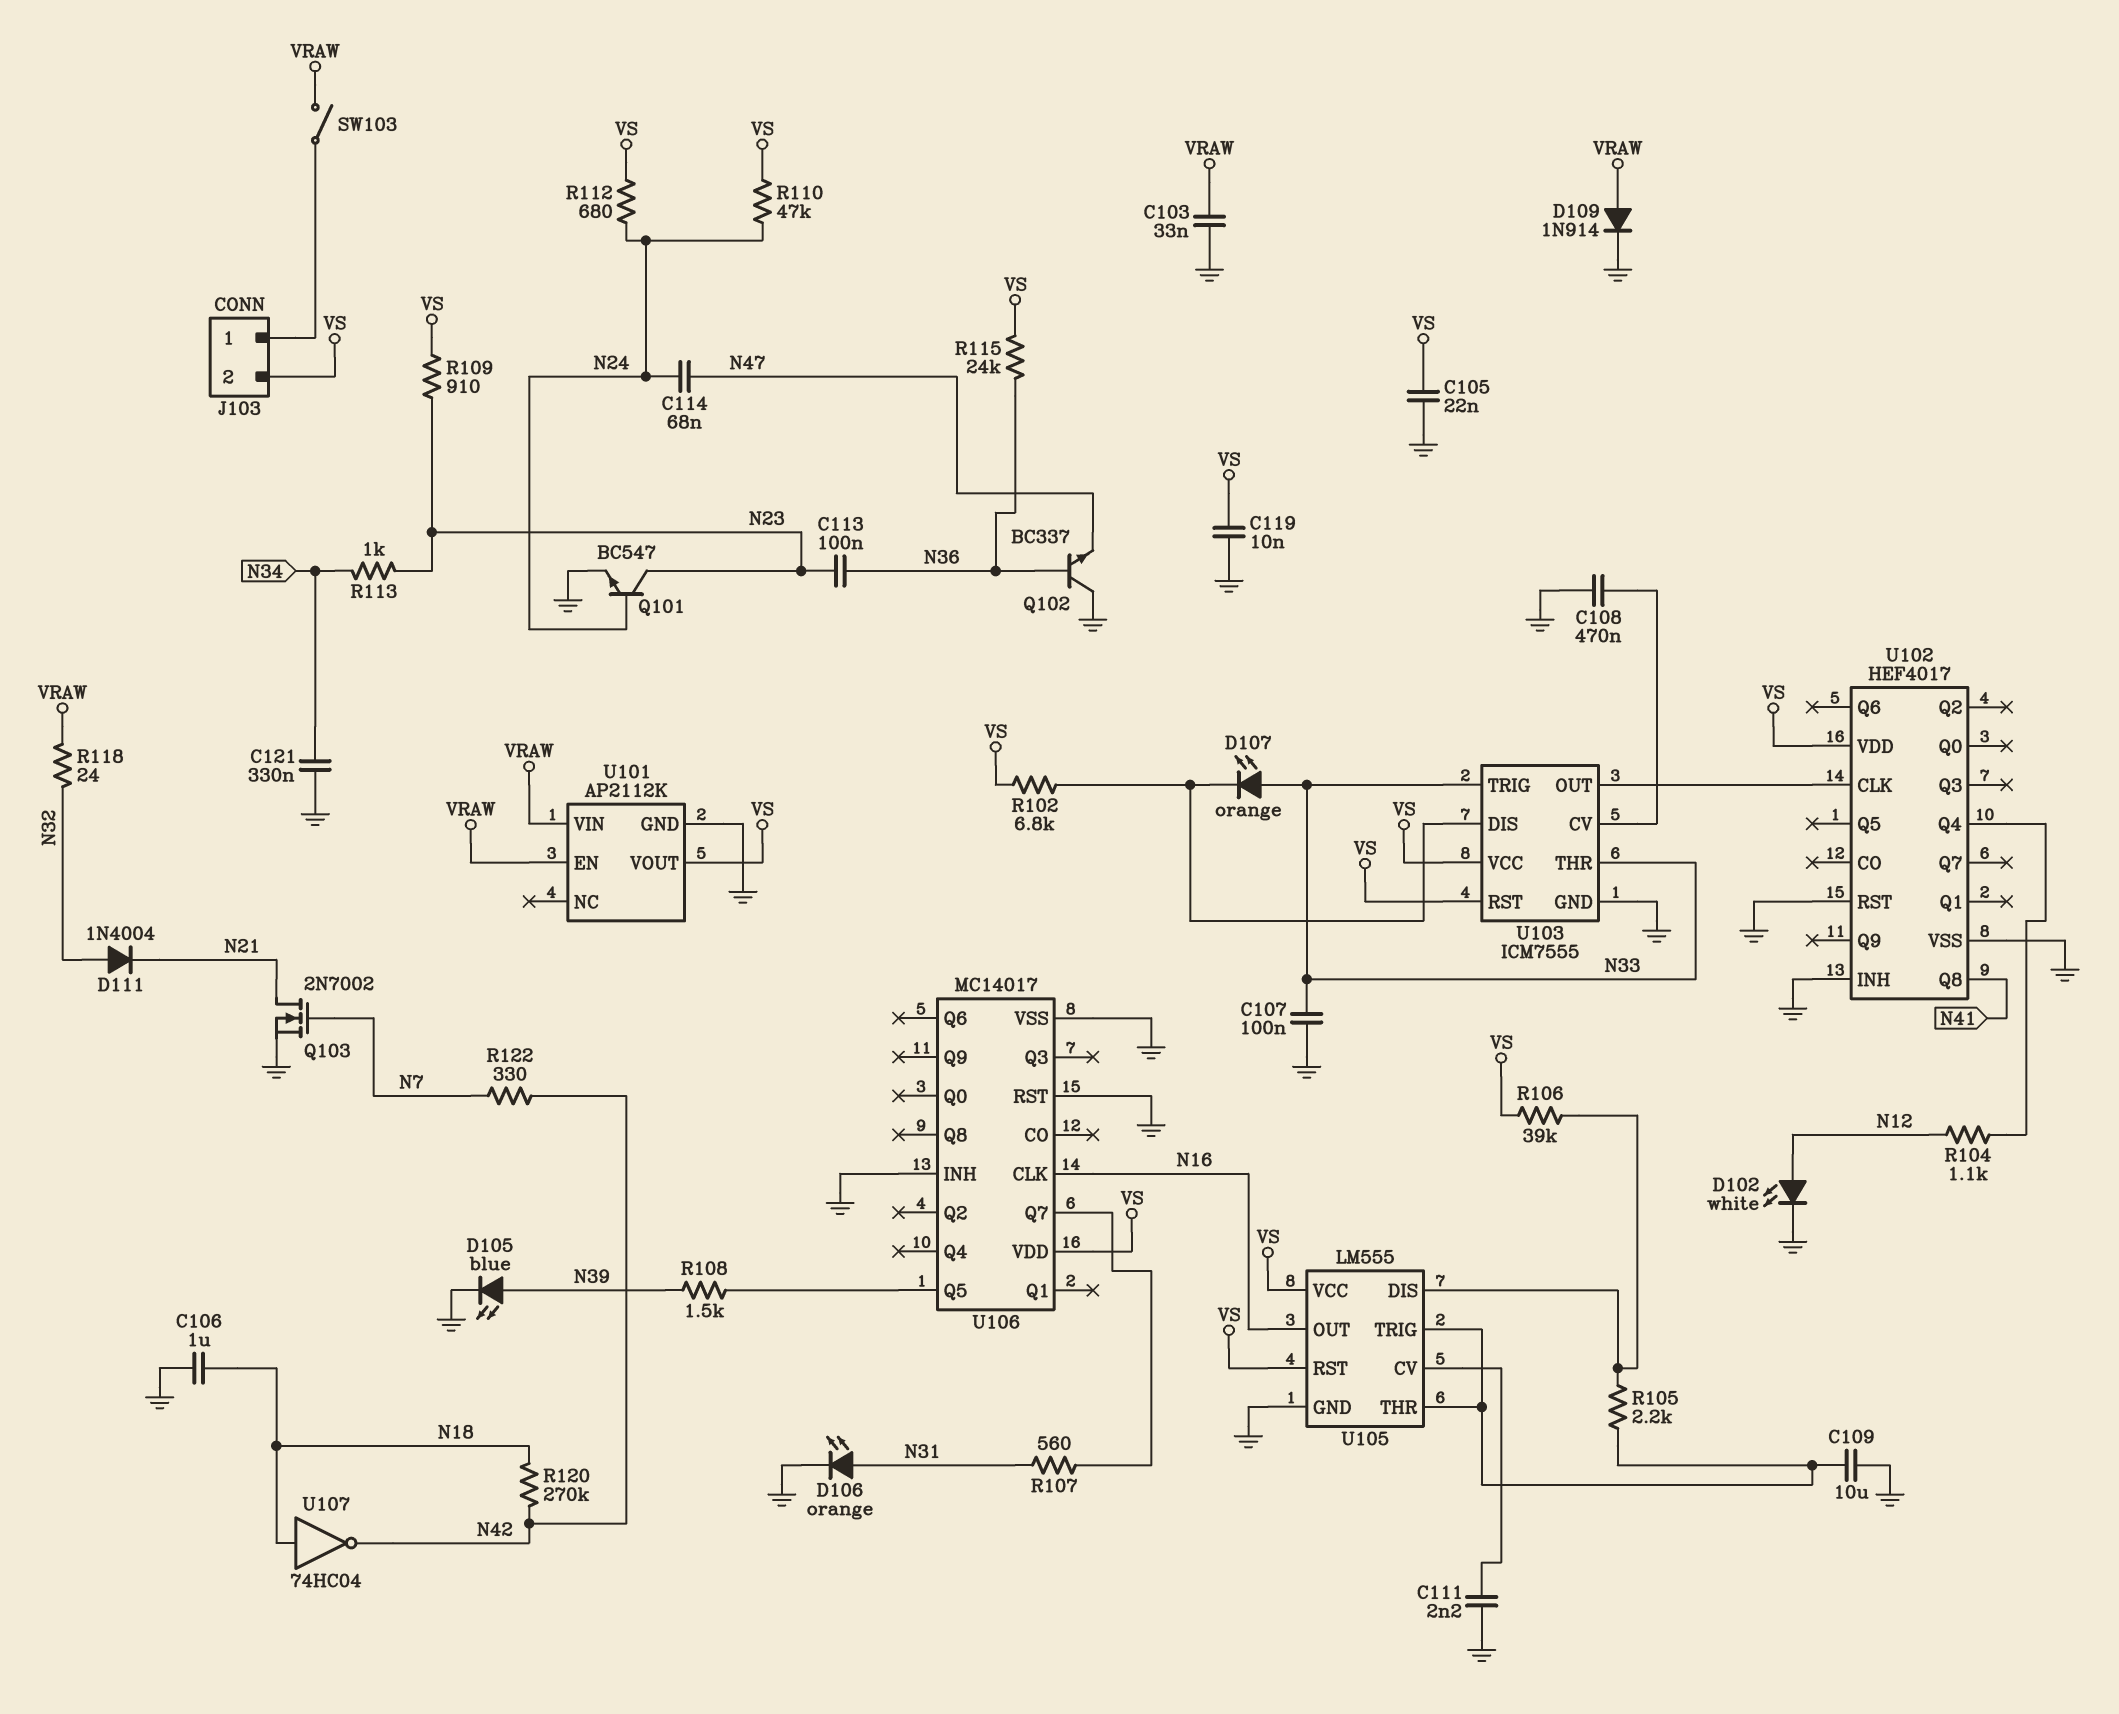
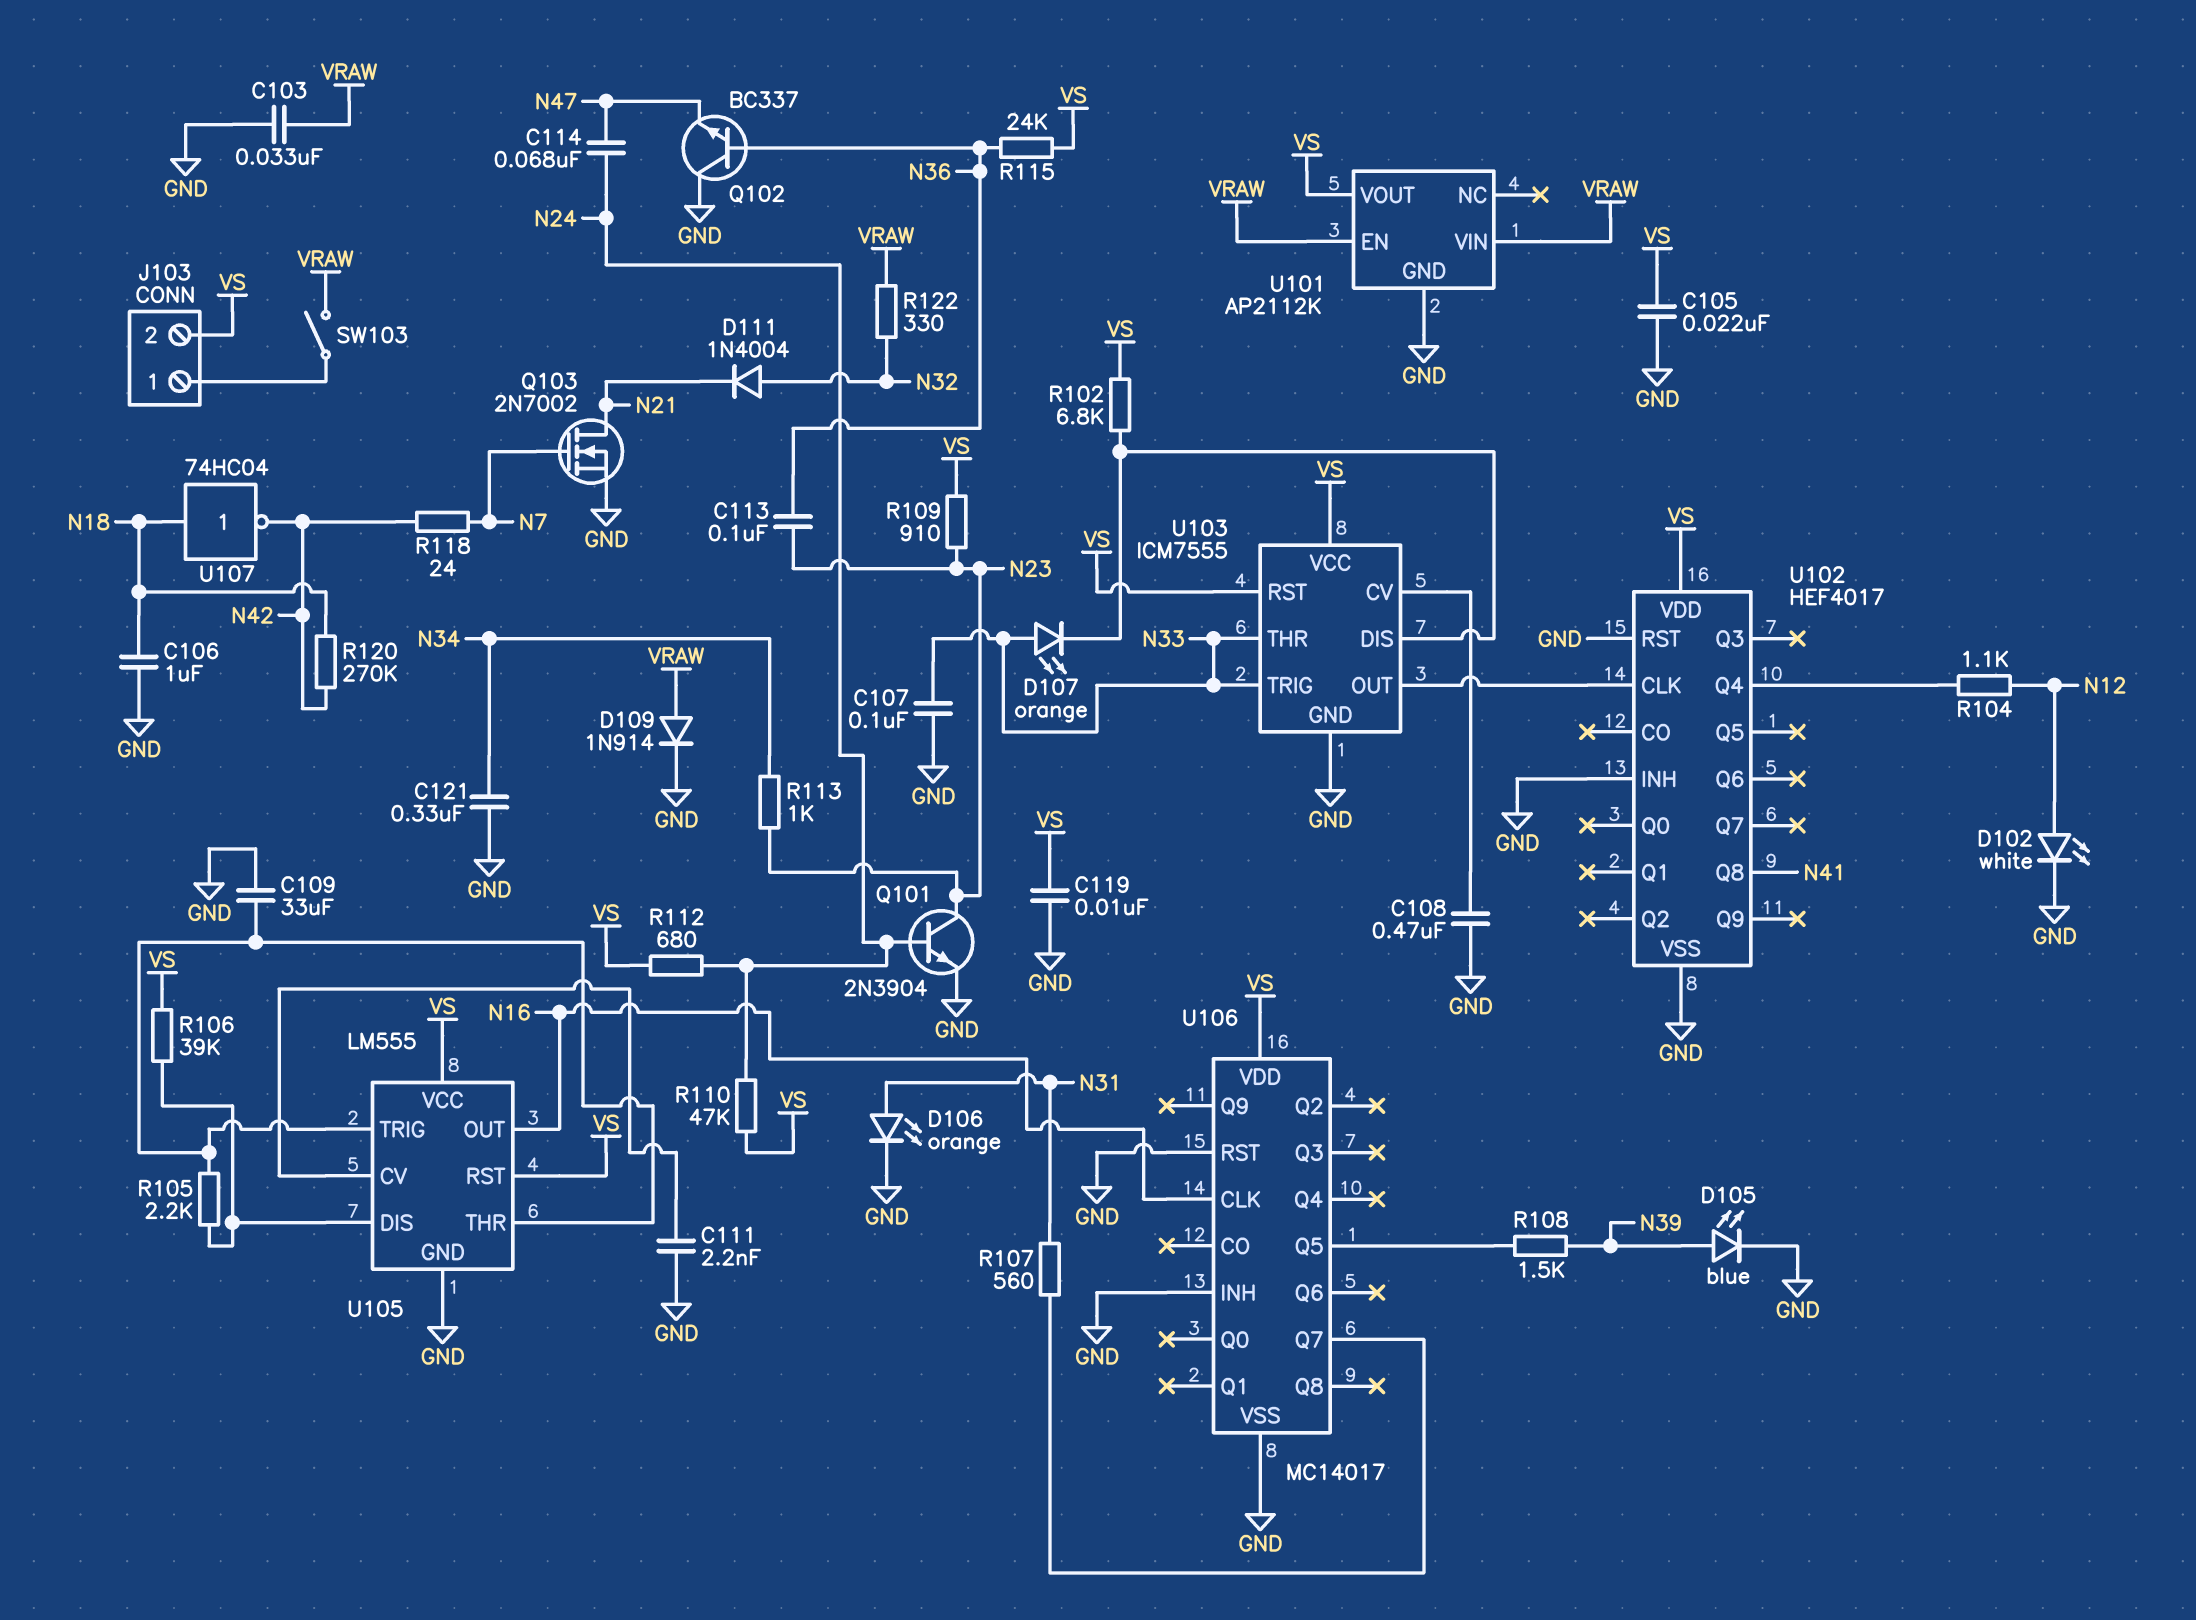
C109: 10uF (GND, U105/THR) -> 33uF (GND, U105/THR)
Q101: NPN BC547 (B N24, C N23, E GND) -> NPN 2N3904 (B N24, C N23, E GND)
R118: 24 (N32, VRAW) -> 24 (N7, N42)
R122: 330 (N7, N42) -> 330 (N32, VRAW)

